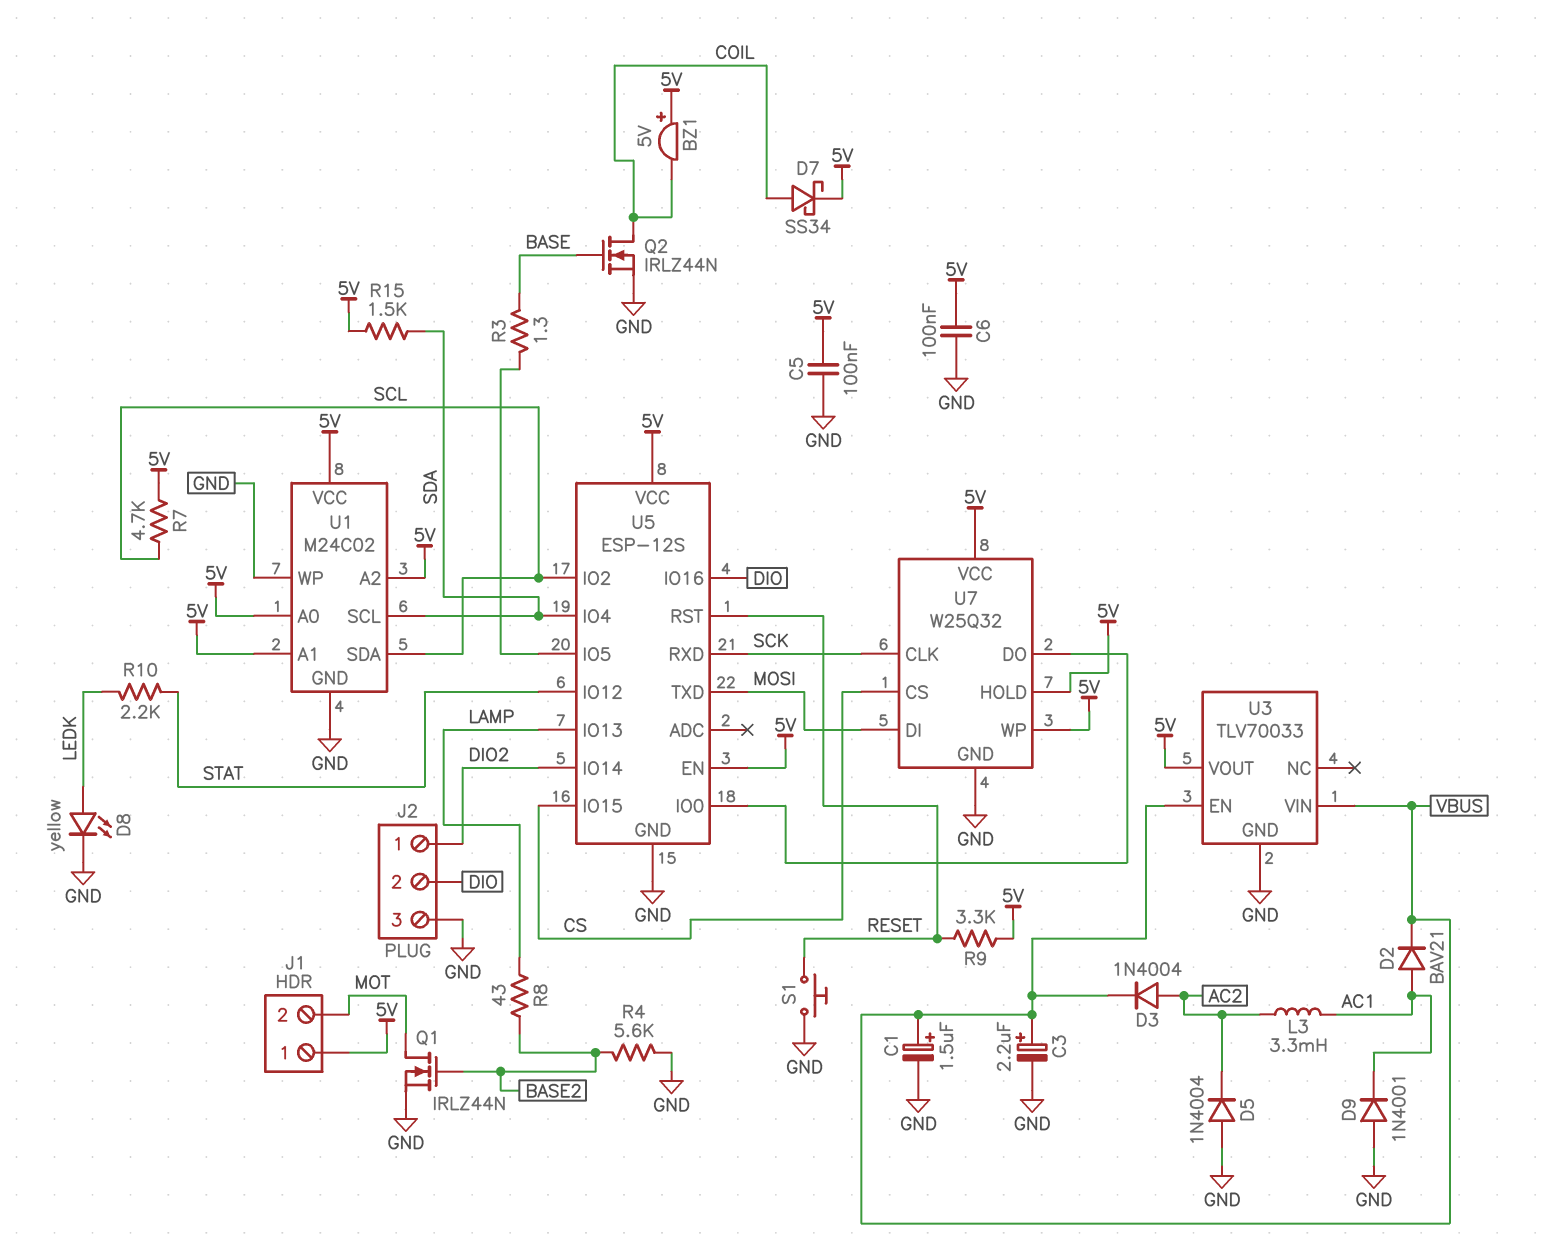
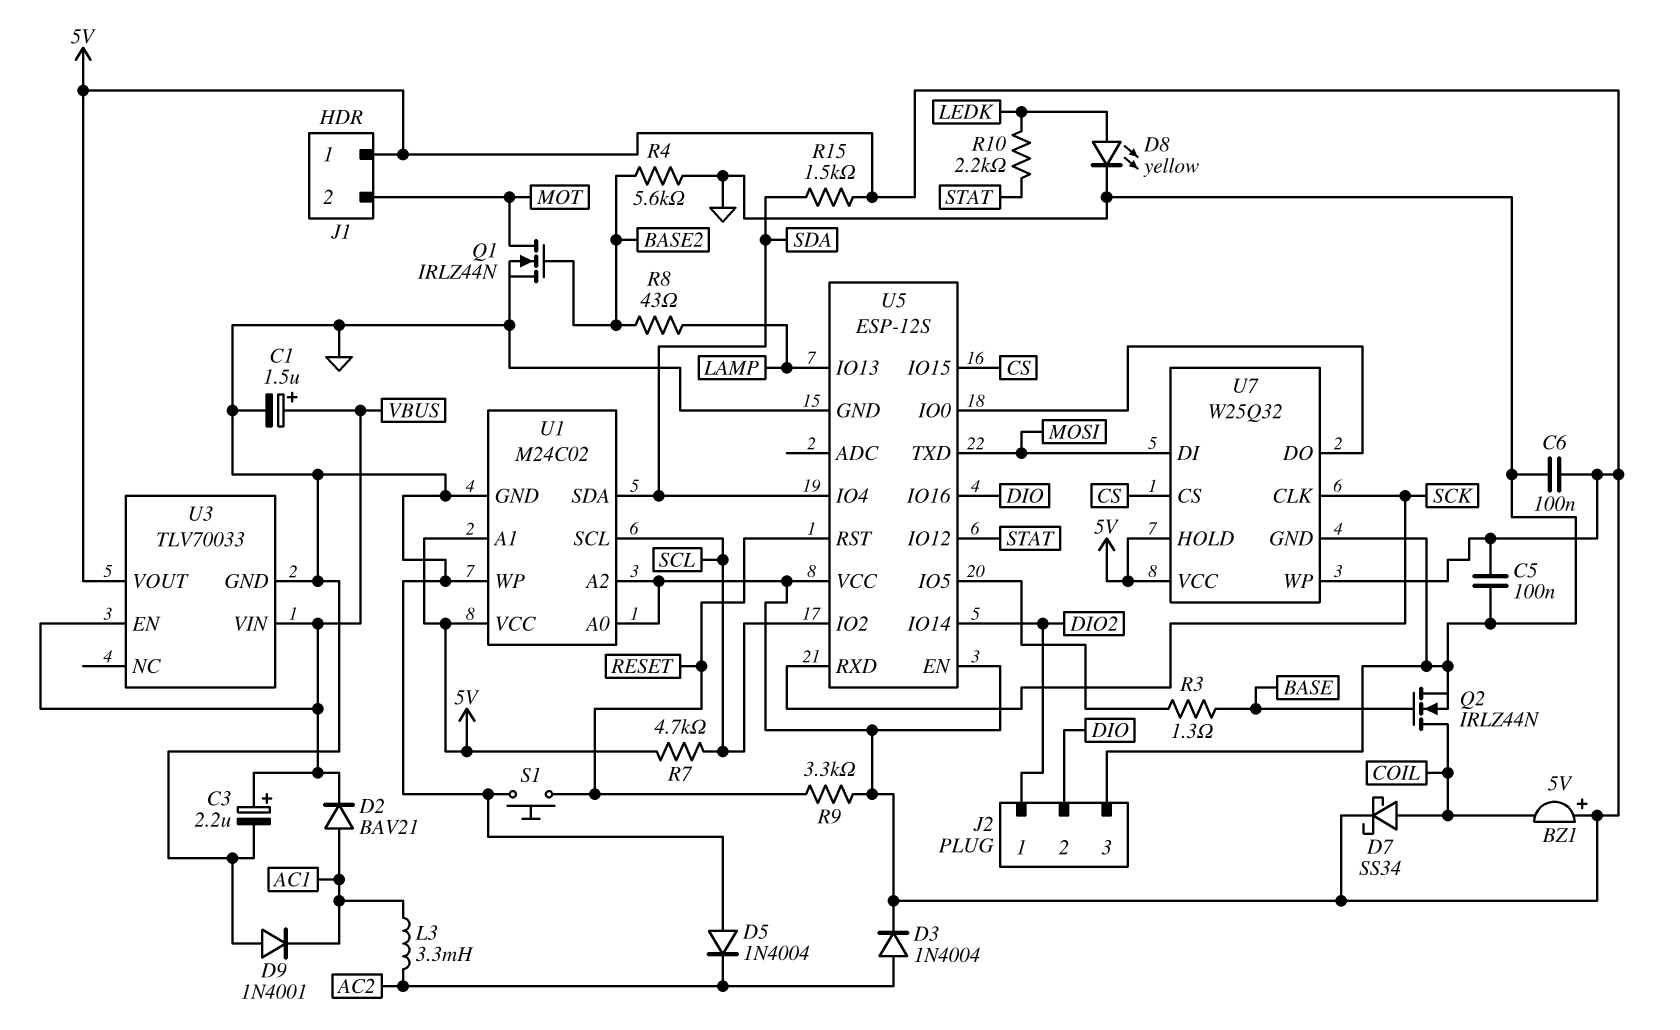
D3: diode 1N4004 (A AC2, K VBUS) -> diode 1N4004 (A AC2, K 5V)
U1 pin SCL: SDA -> SCL
U1 pin SDA: SCL -> SDA

